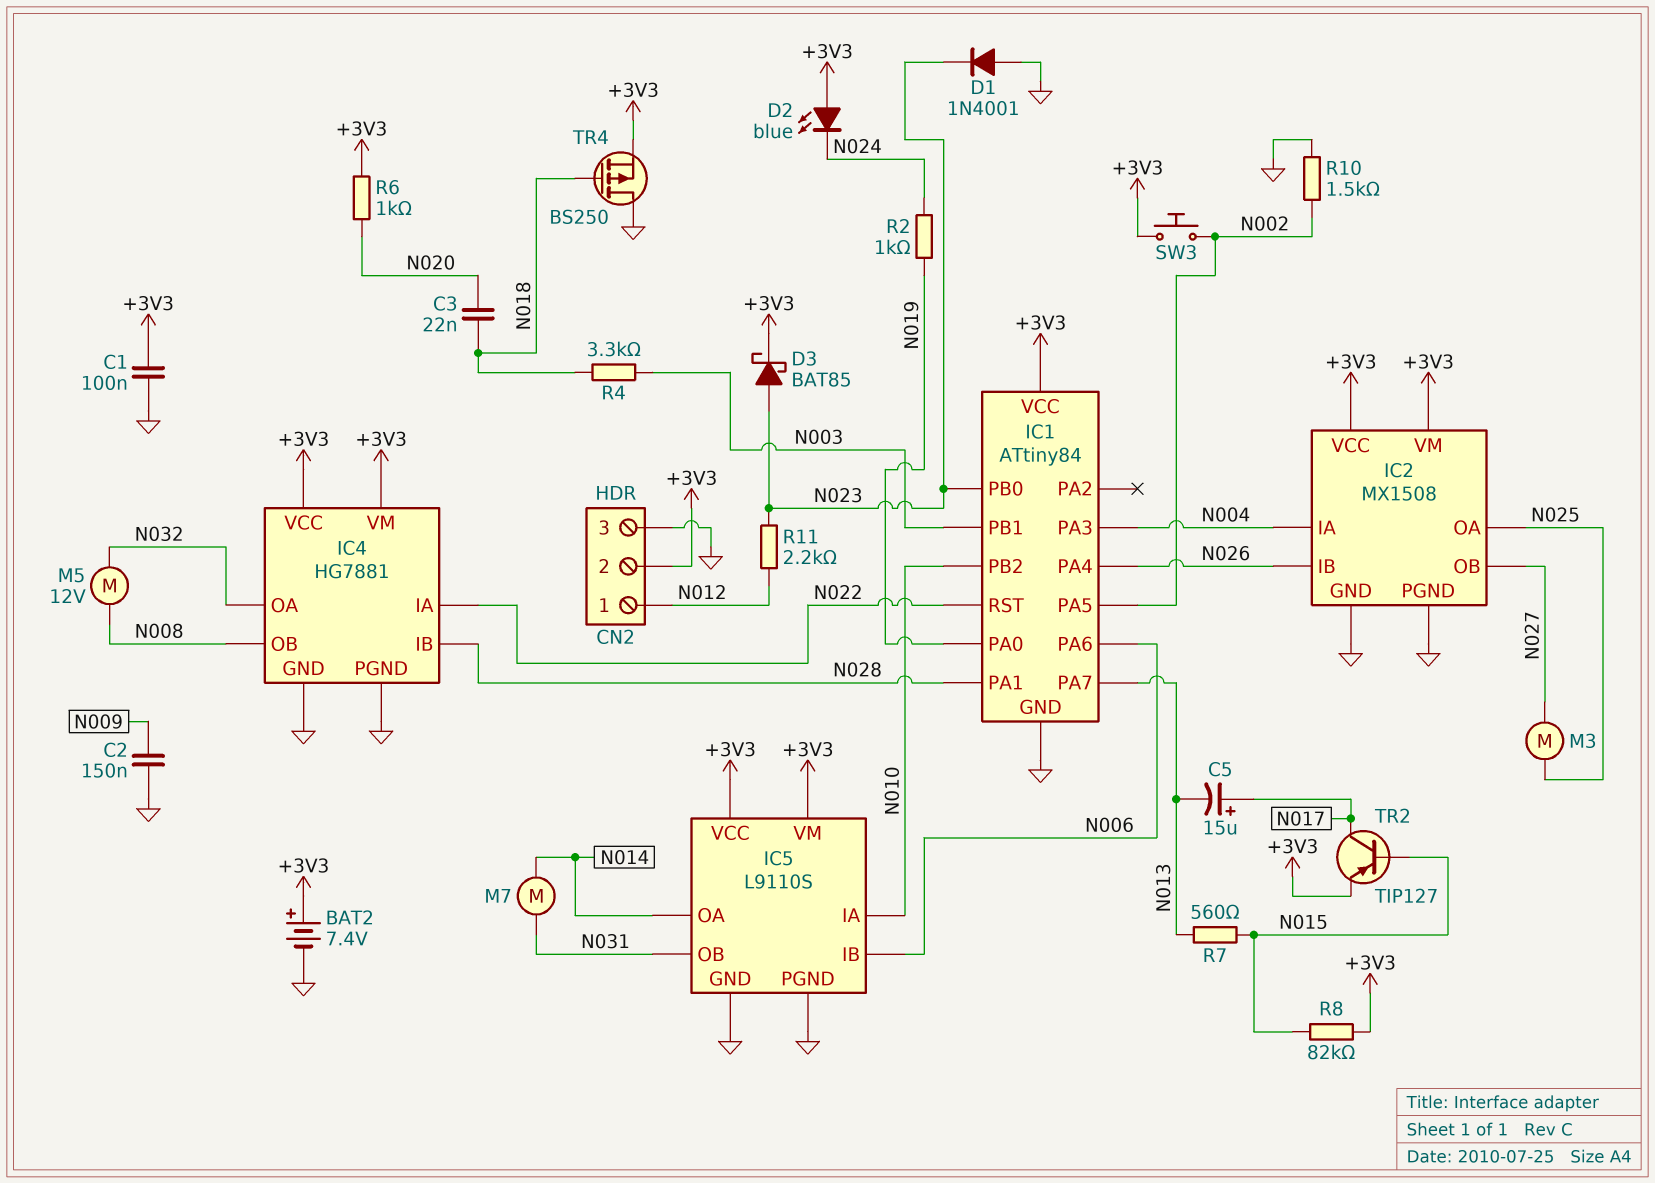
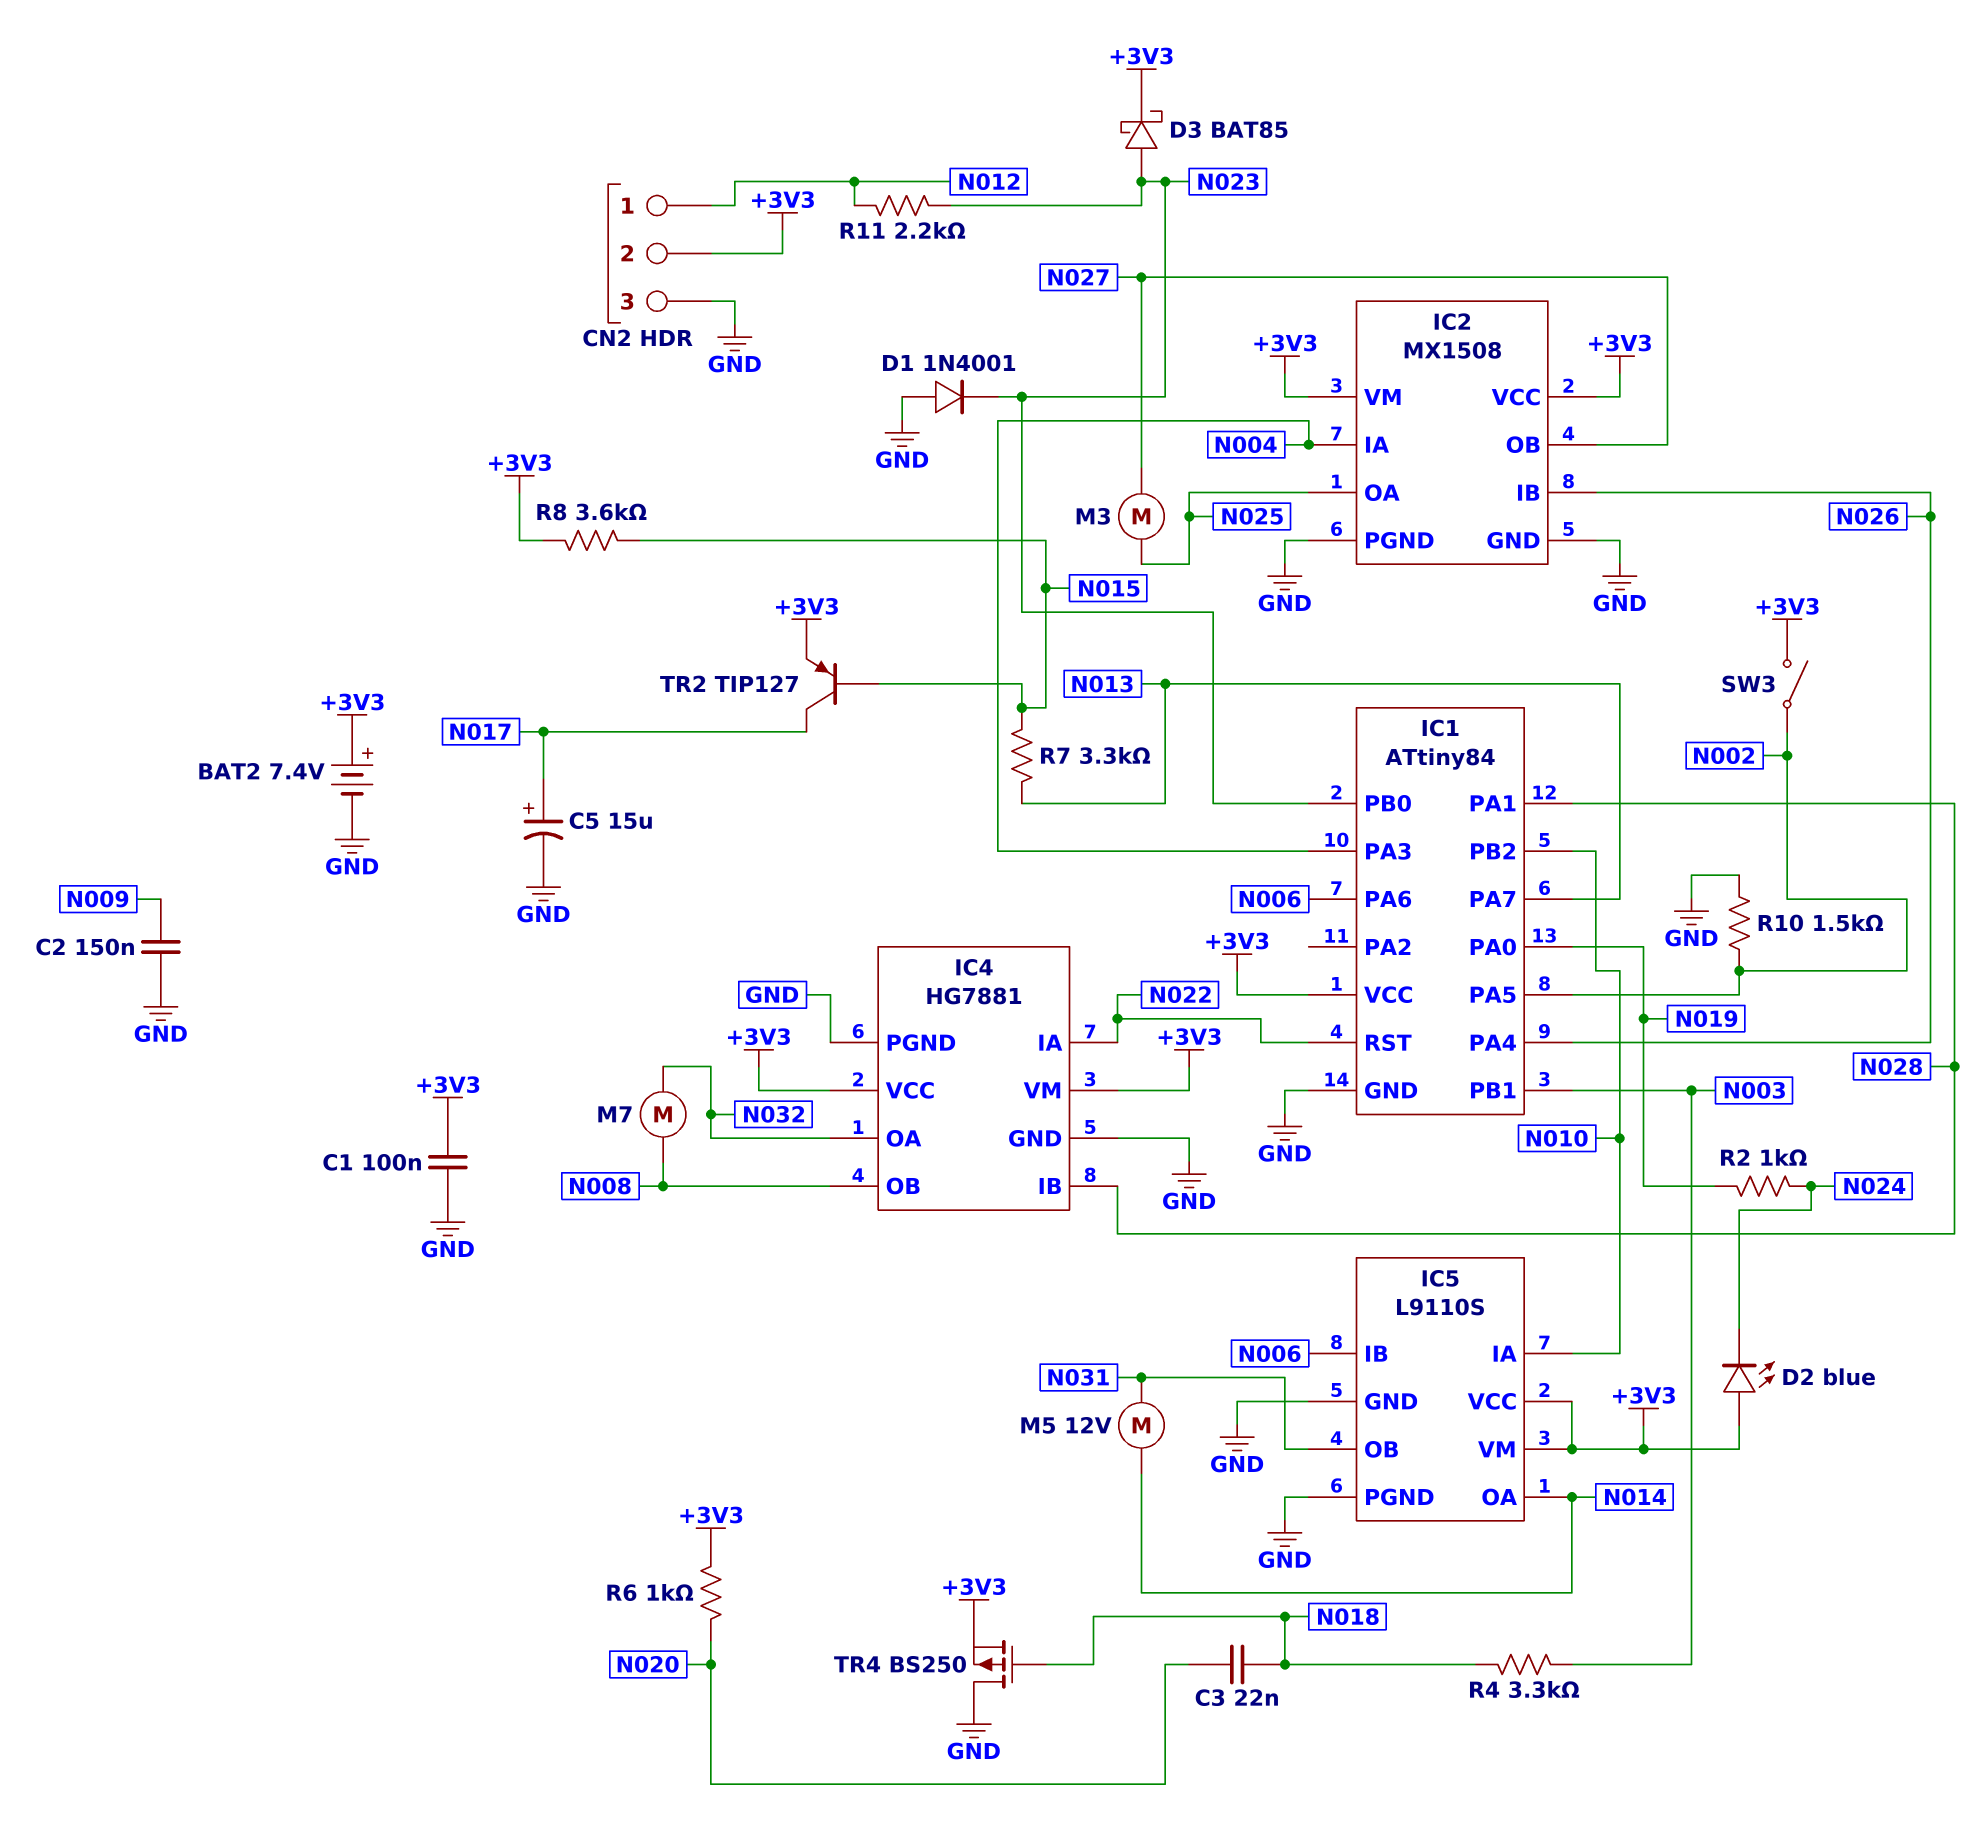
C5: 15uF (plus N017, minus N013) -> 15uF (plus N017, minus GND)
M5: motor 12V (N008, N032) -> motor 12V (N014, N031)
M7: motor (N014, N031) -> motor (N008, N032)
R7: 560 (N013, N015) -> 3.3k (N013, N015)
R8: 82k (+3V3, N015) -> 3.6k (+3V3, N015)
SW3: button (+3V3, N002) -> switch (+3V3, N002)

